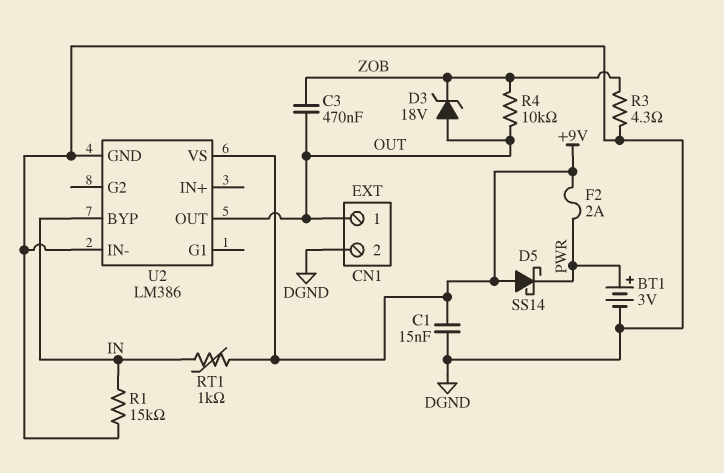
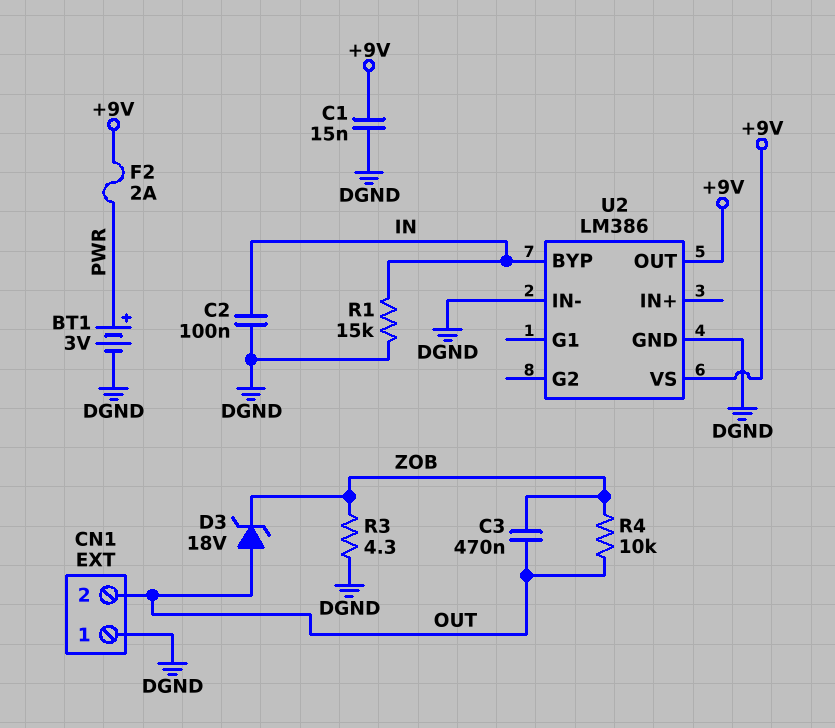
C2: none -> 100nF (DGND, IN)
CN1 pin 1: OUT -> DGND
CN1 pin 2: DGND -> OUT
D5: schottky SS14 (A +9V, K PWR) -> none
RT1: 1k (+9V, IN) -> none
U2 pin OUT: OUT -> +9V

